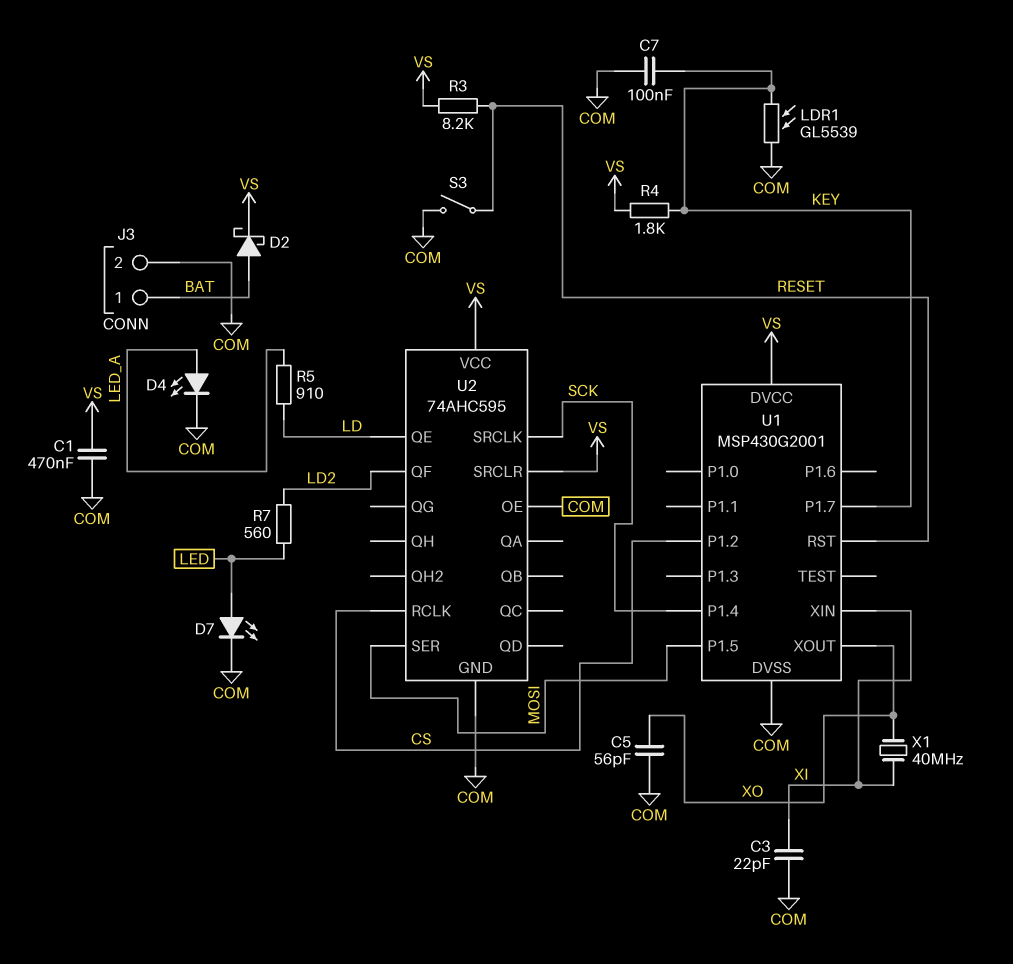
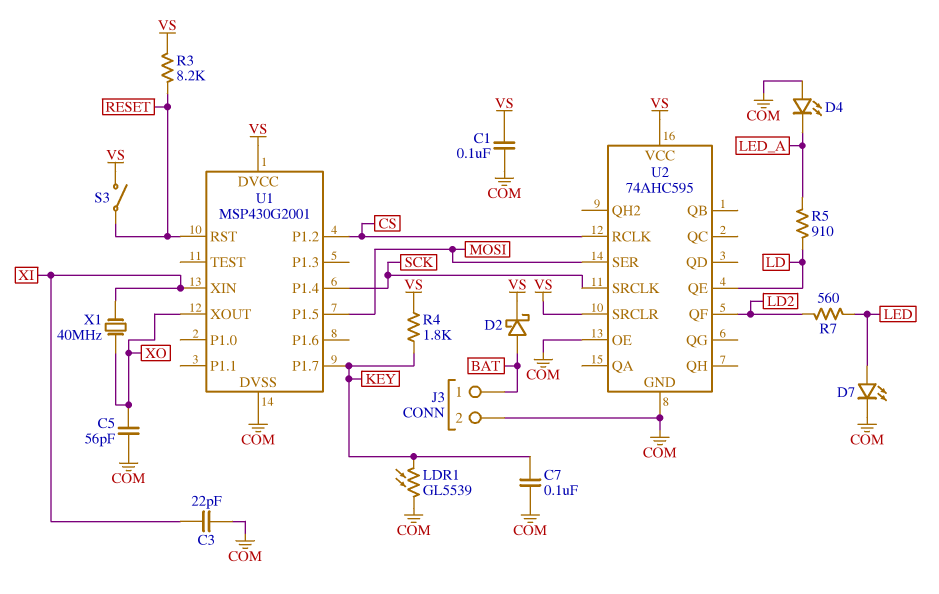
C1: 470nF (COM, VS) -> 100nF (COM, VS)
D4: LED (A LED_A, K COM) -> LED (A COM, K LED_A)
S3: switch (COM, RESET) -> switch (RESET, VS)

